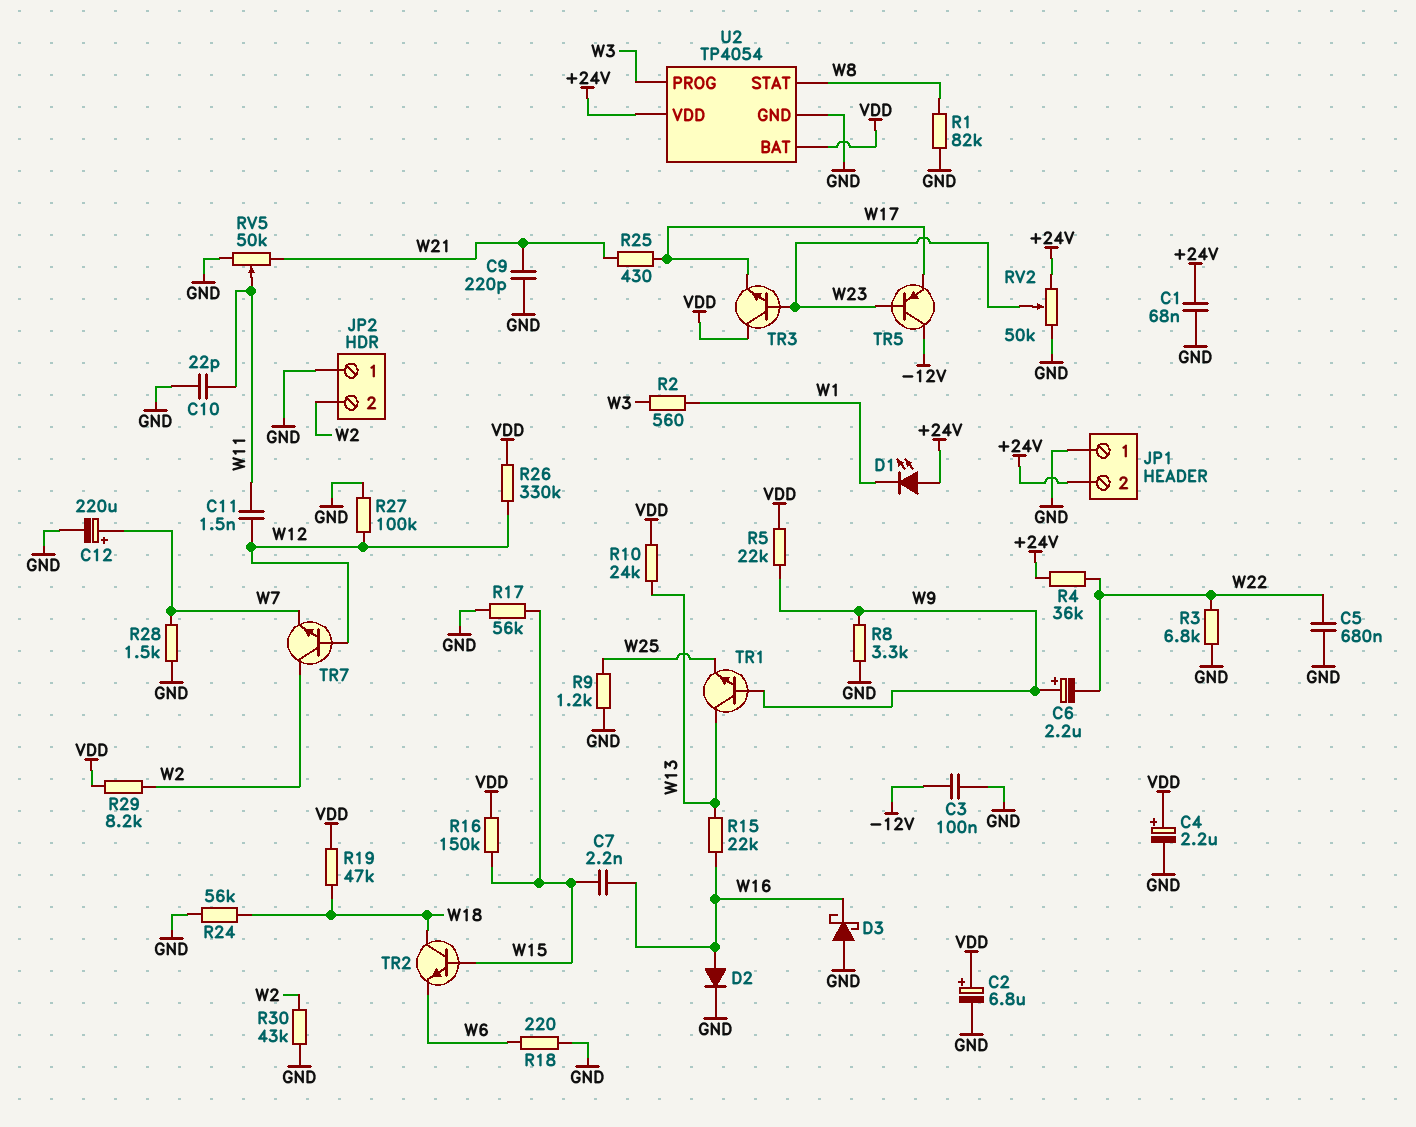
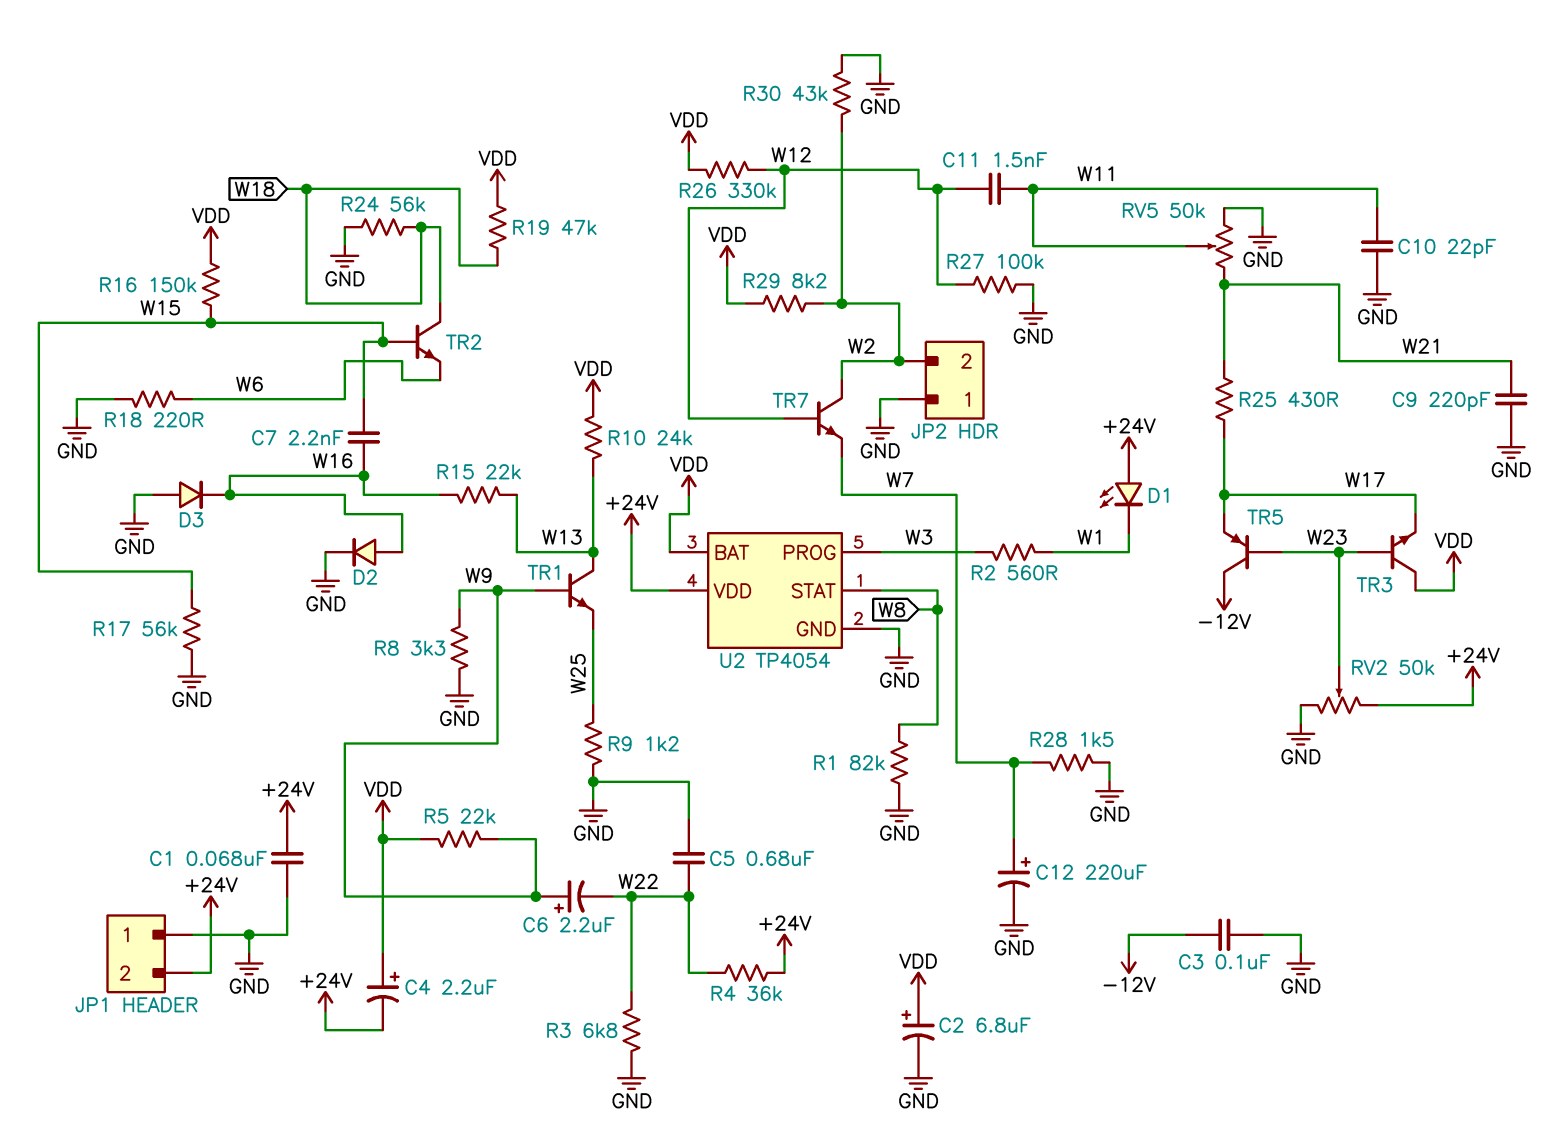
C4: 2.2uF (plus VDD, minus GND) -> 2.2uF (plus VDD, minus +24V)
D3: schottky (A GND, K W16) -> diode (A GND, K W16)

